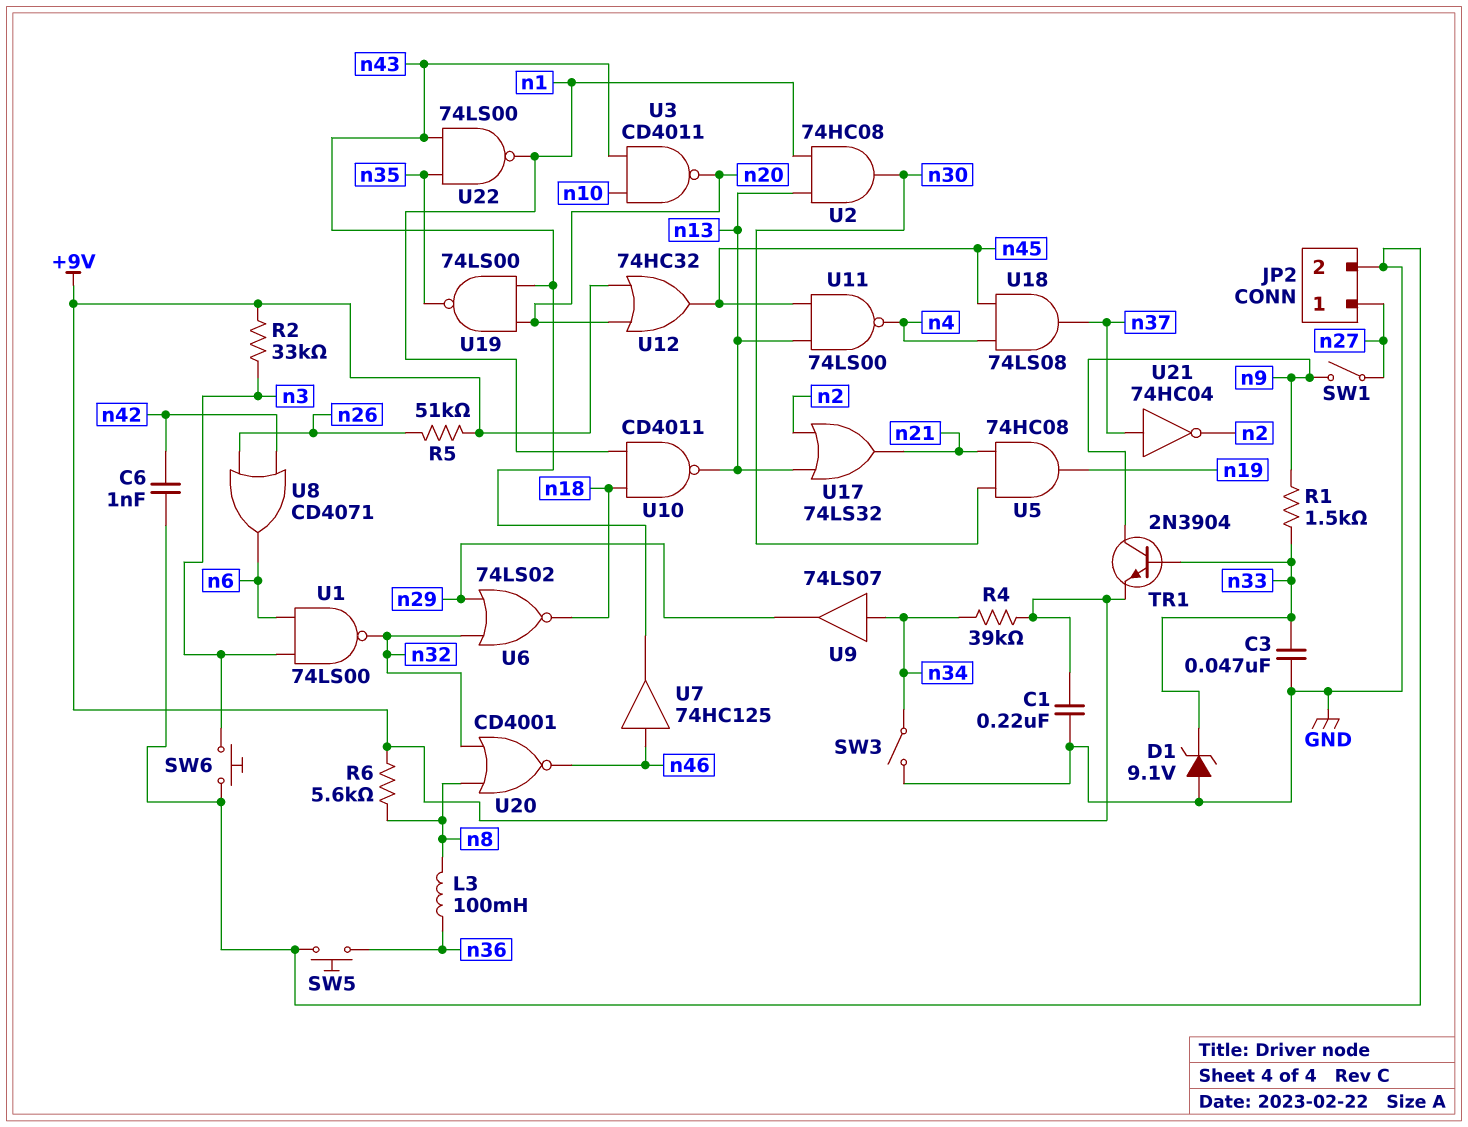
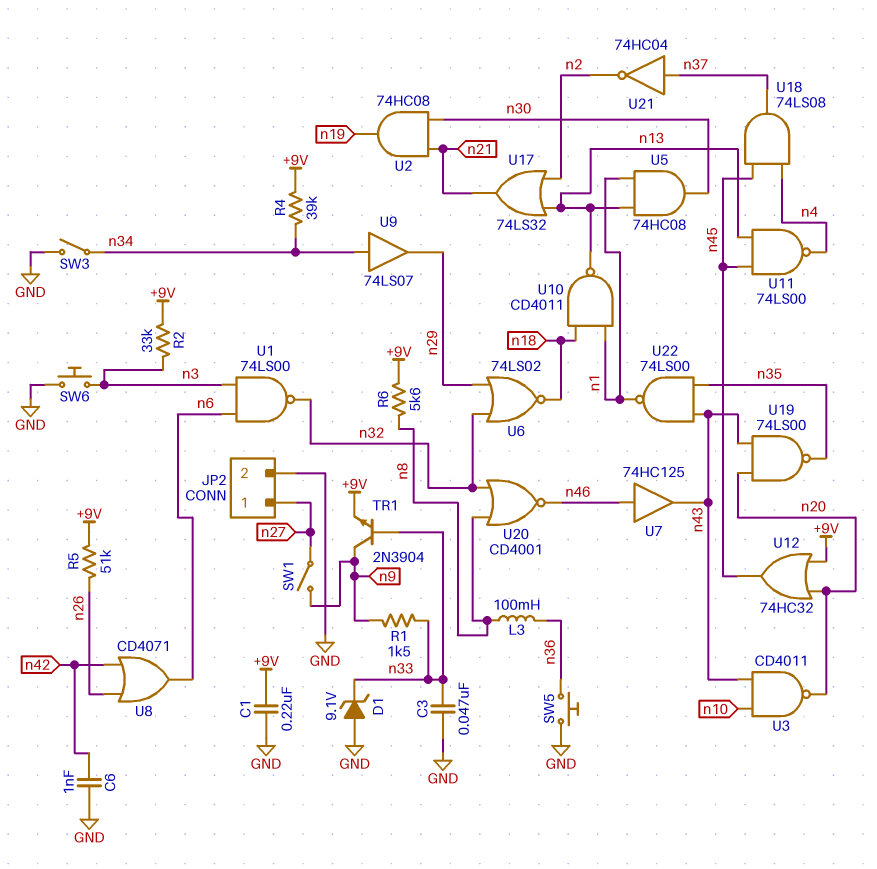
U2: AND 74HC08 (in n1, in n13, out n30) -> AND 74HC08 (in n21, in n30, out n19)
U5: AND 74HC08 (in n21, in n30, out n19) -> AND 74HC08 (in n1, in n13, out n30)

